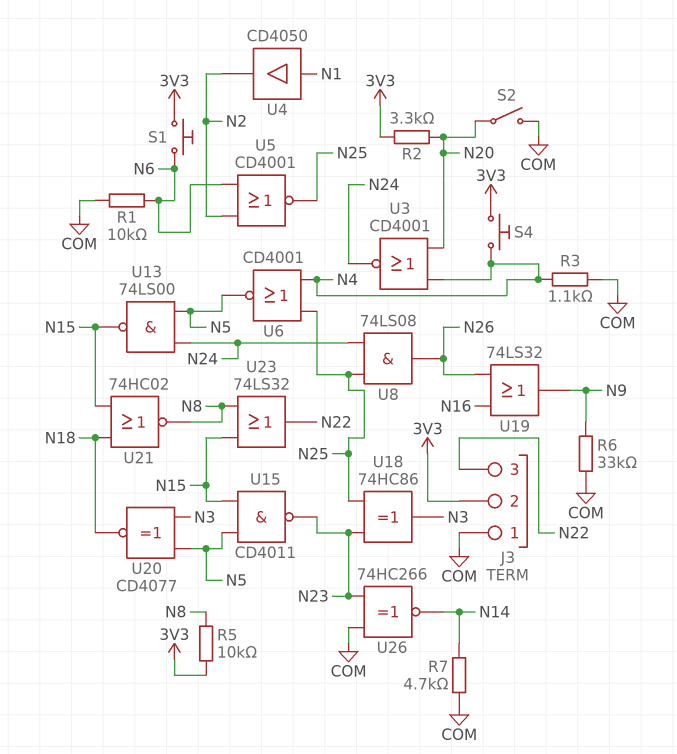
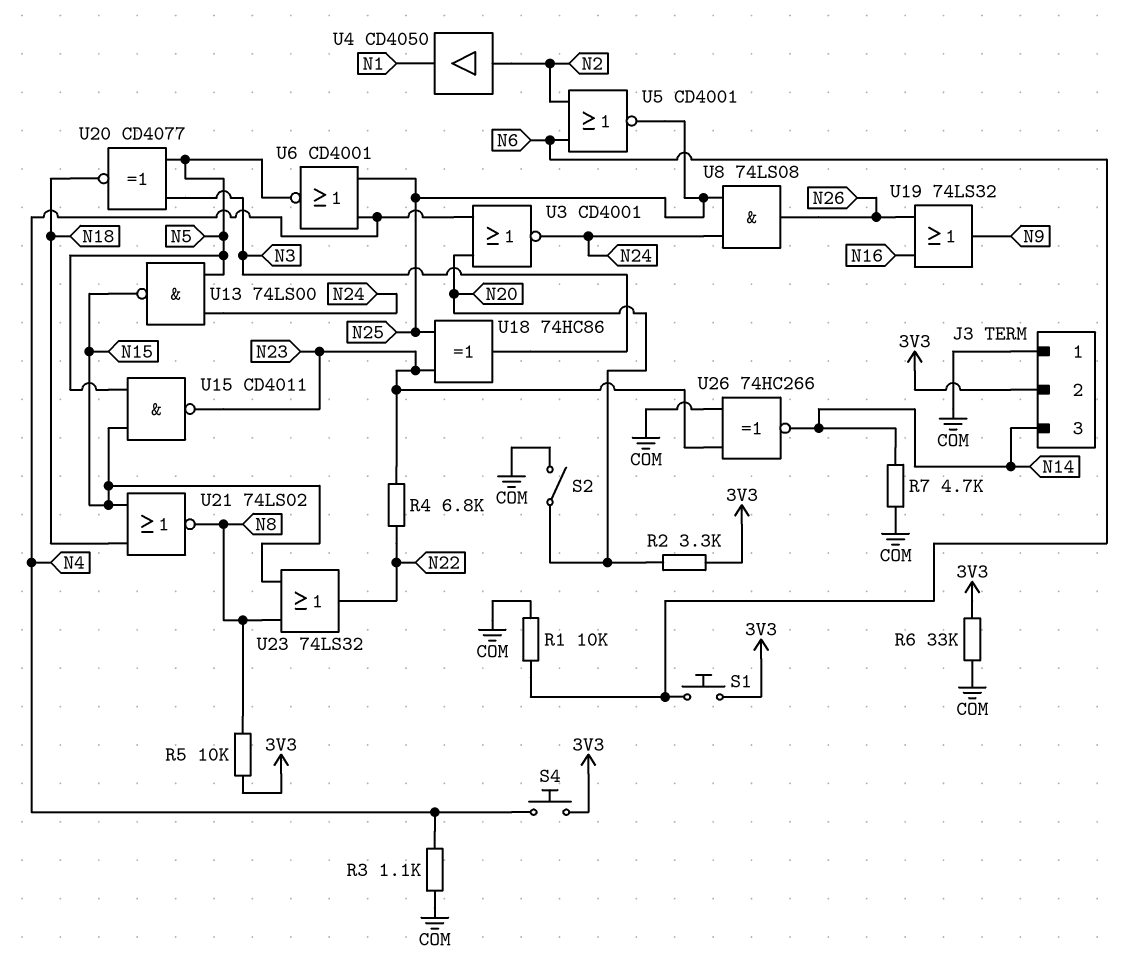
J3 pin 3: N22 -> N14
R4: none -> 6.8k (N22, N23)
R6: 33k (COM, N9) -> 33k (3V3, COM)
U4: buffer CD4050 (in N1, out N2) -> buffer CD4050 (in N2, out N1)
U21: NOR 74HC02 (in N15, in N18, out N8) -> NOR 74LS02 (in N15, in N18, out N8)

